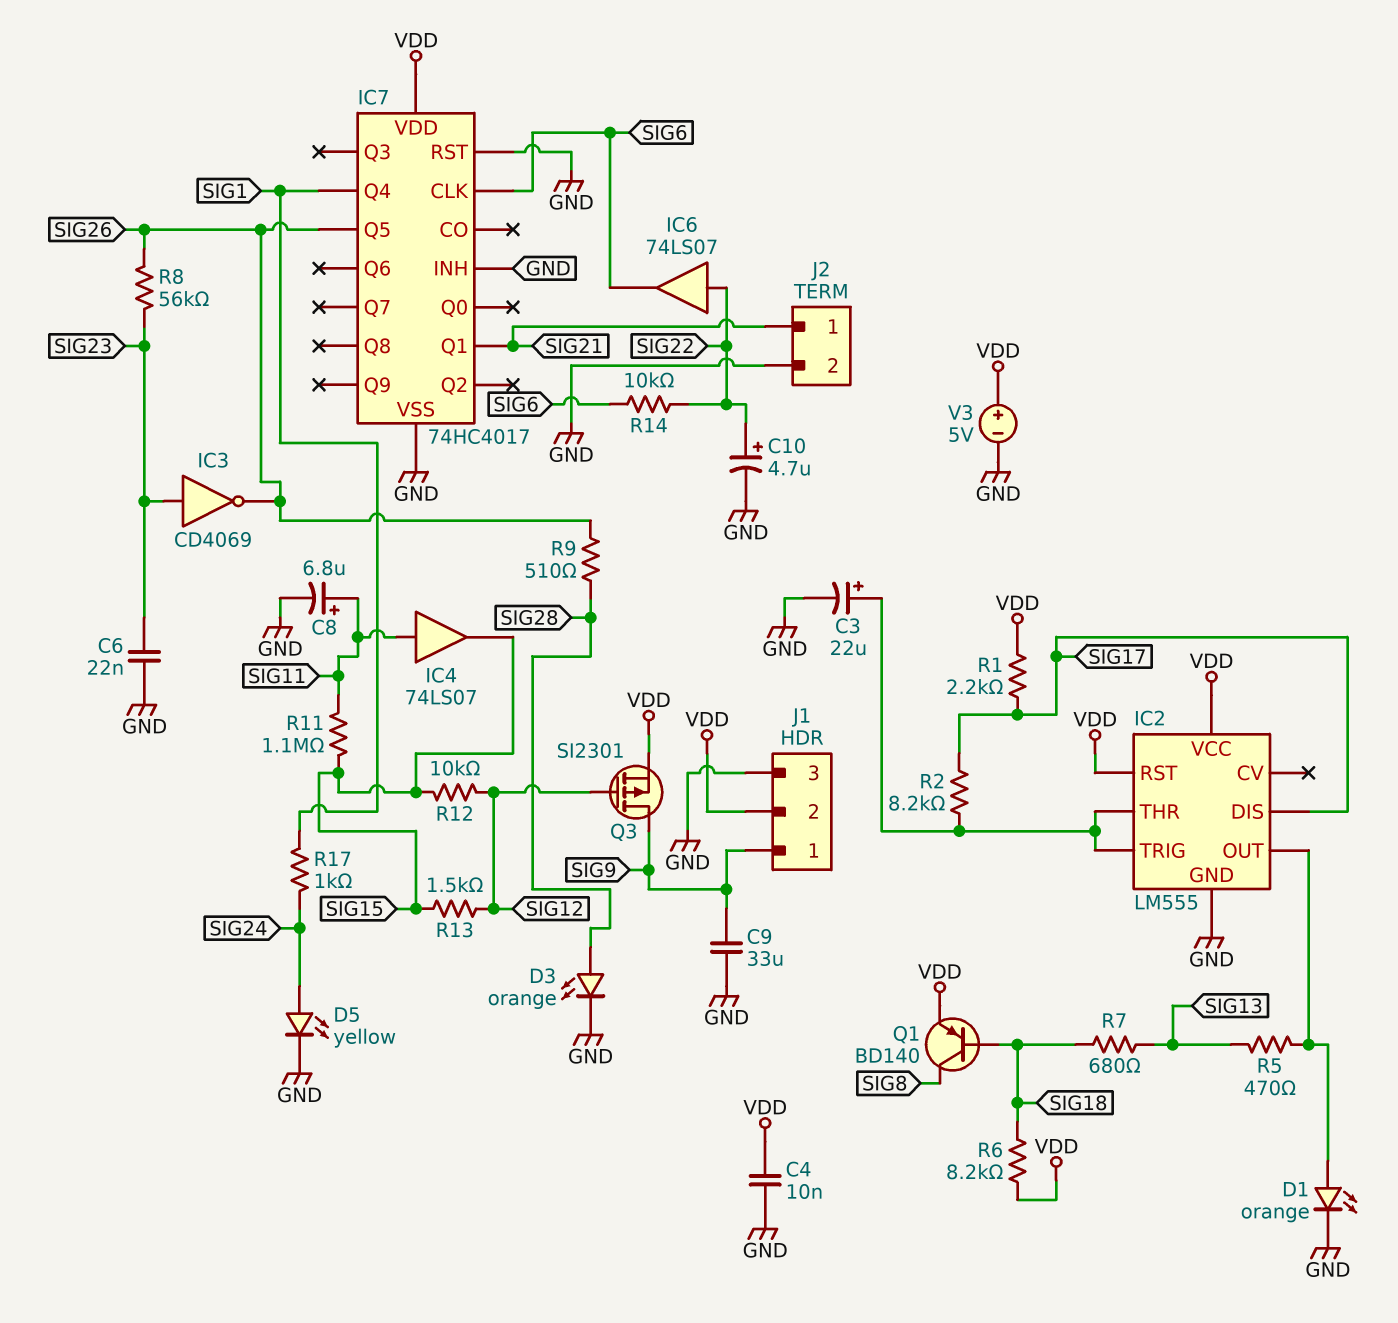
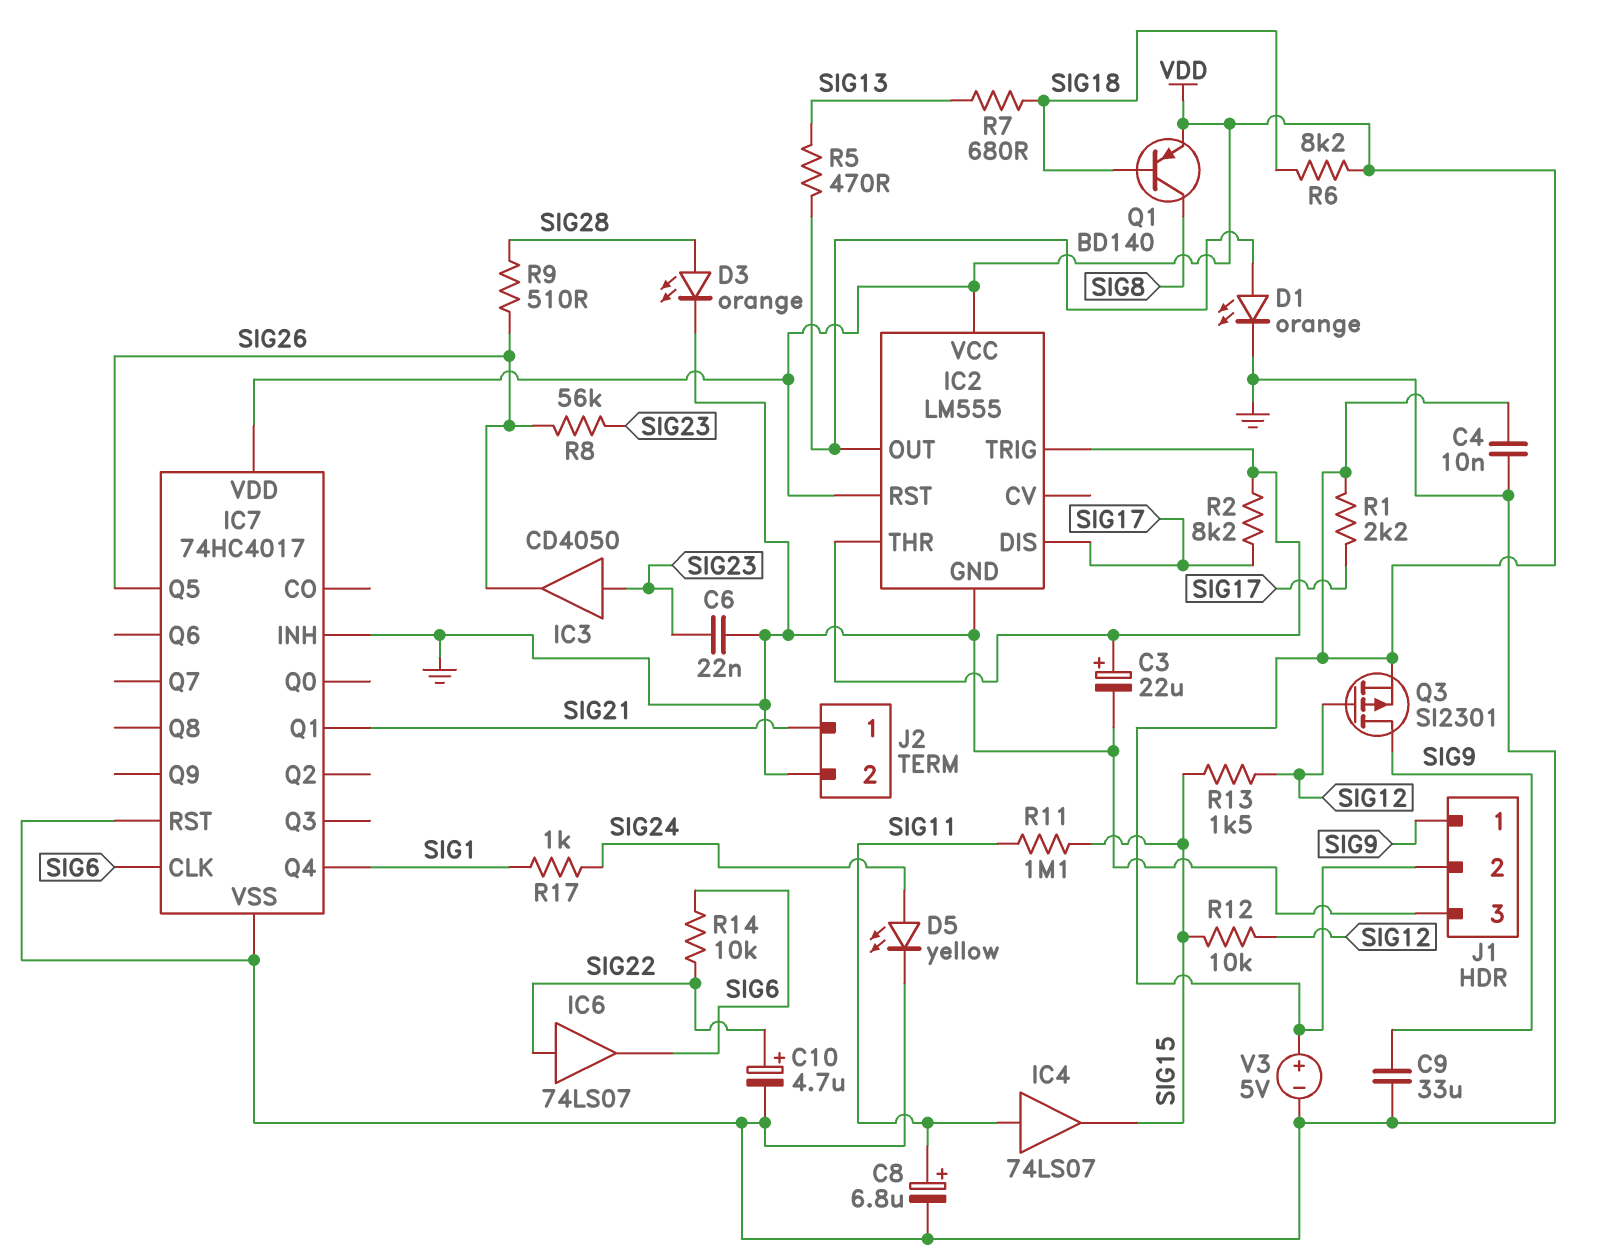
IC3: NOT CD4069 (in SIG23, out SIG26) -> buffer CD4050 (in SIG23, out SIG26)

